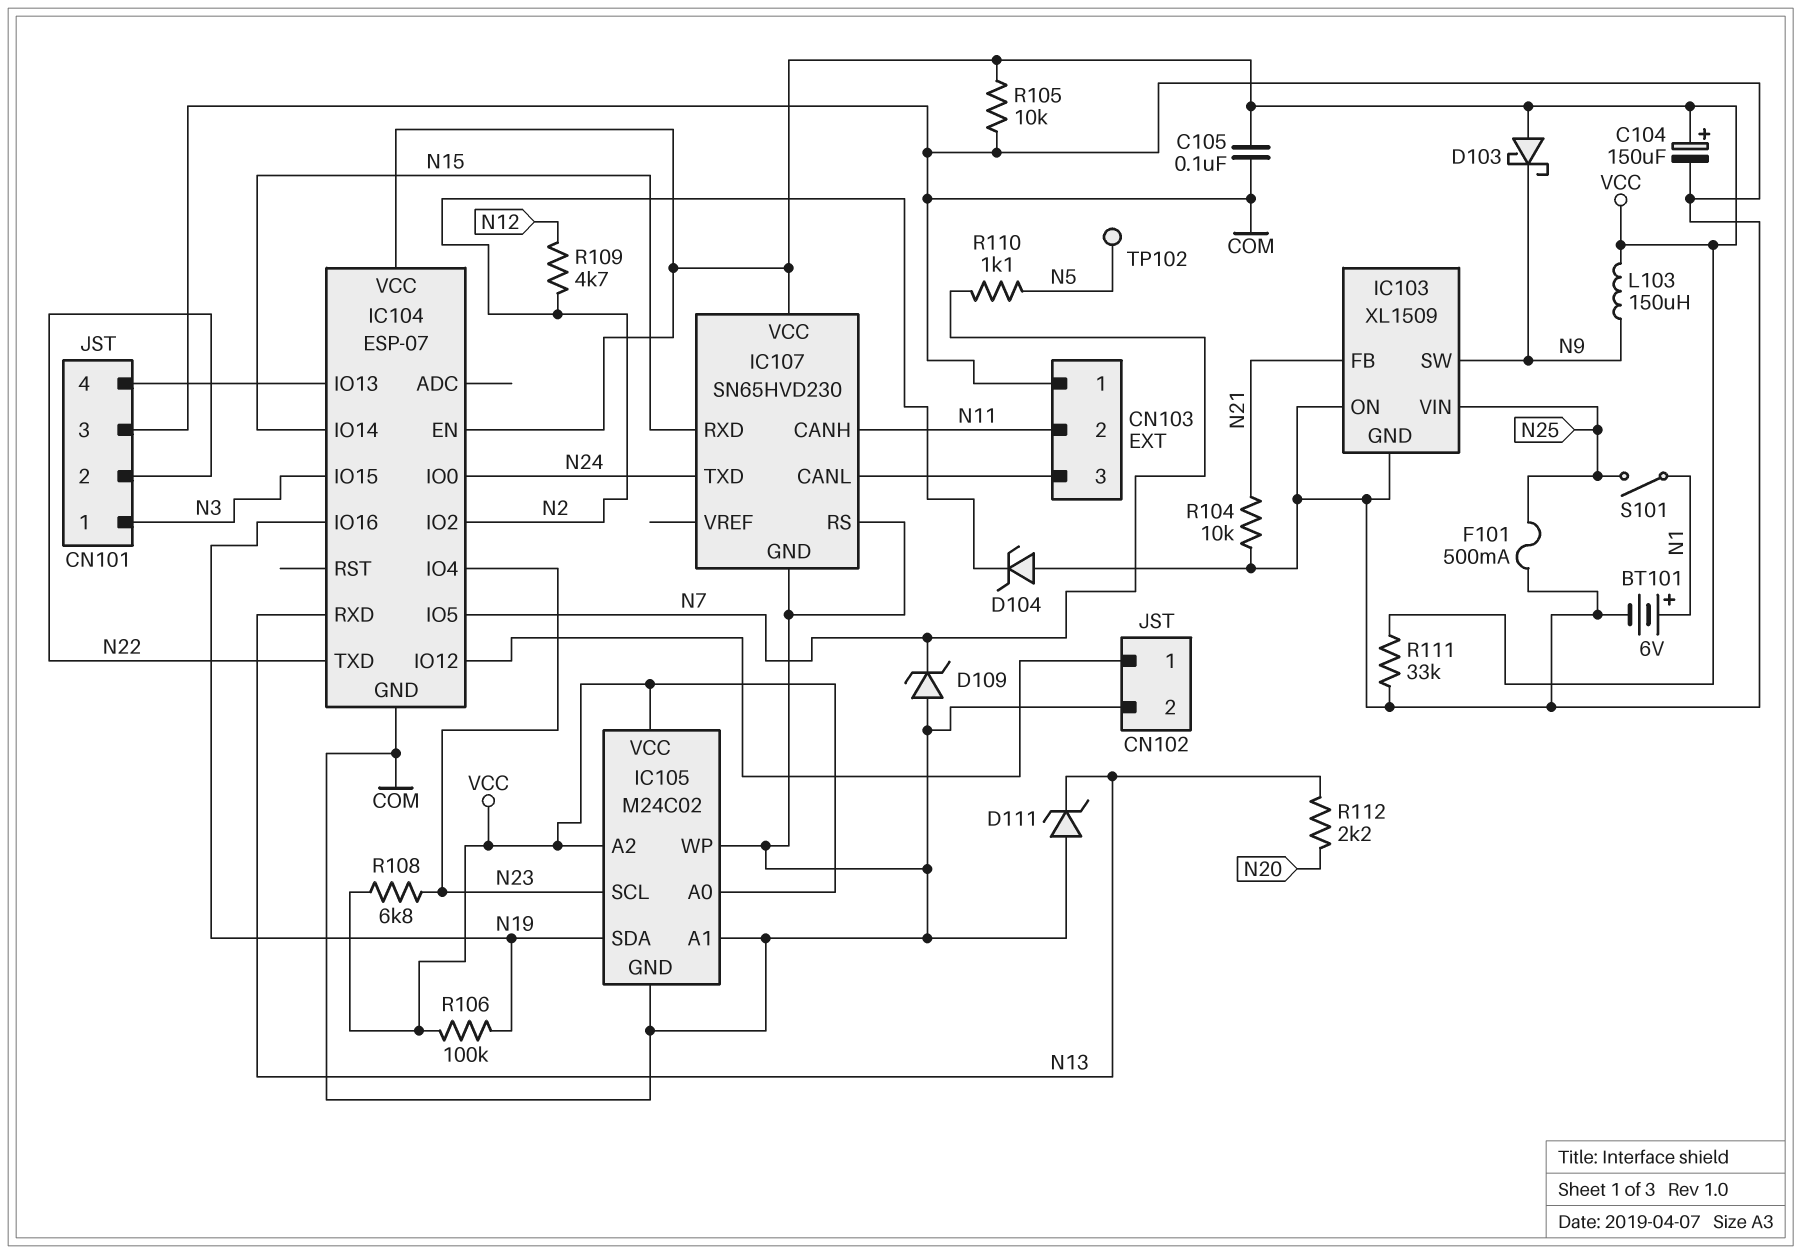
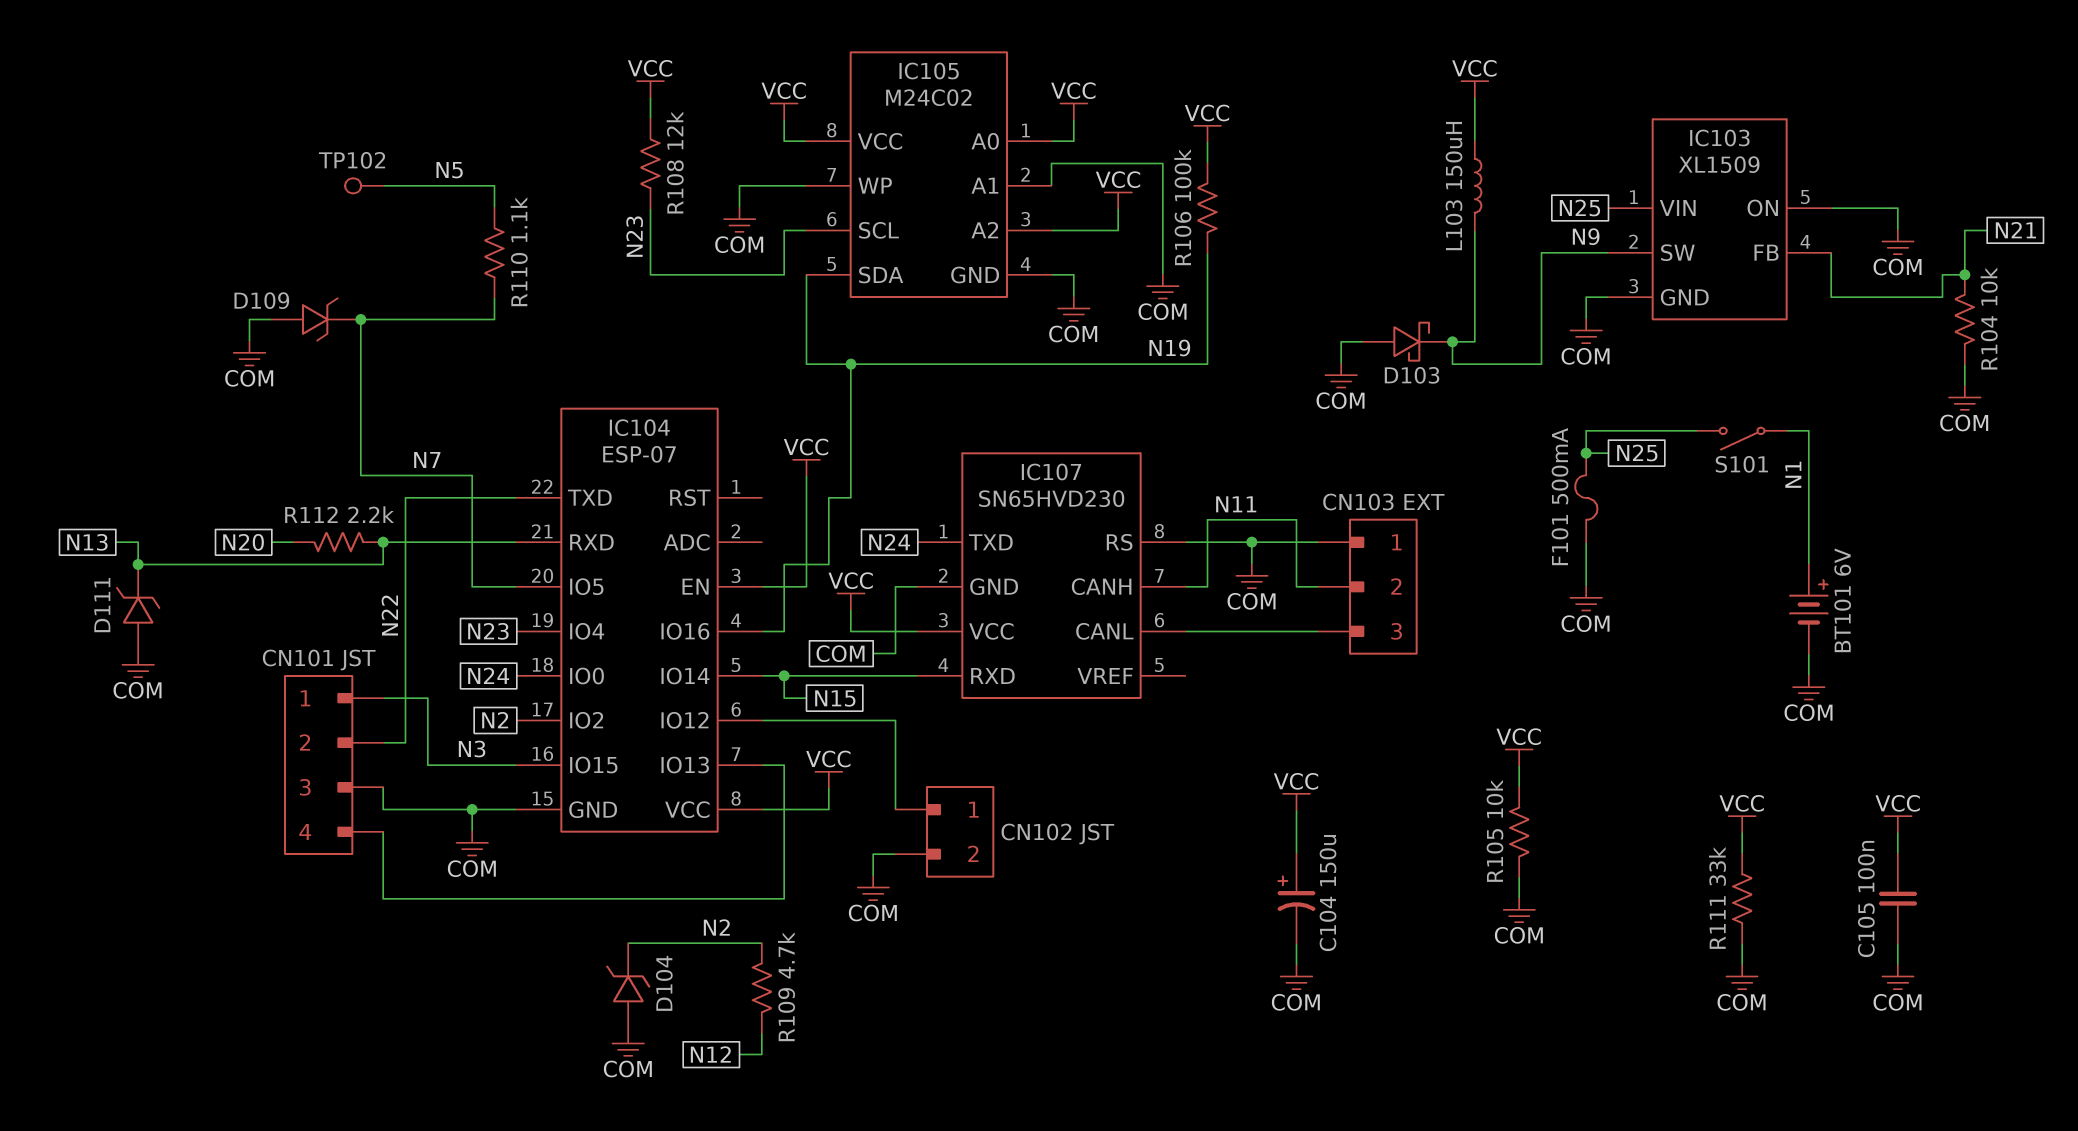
D103: schottky (A VCC, K N9) -> schottky (A COM, K N9)
R108: 6.8k (N23, VCC) -> 12k (N23, VCC)

